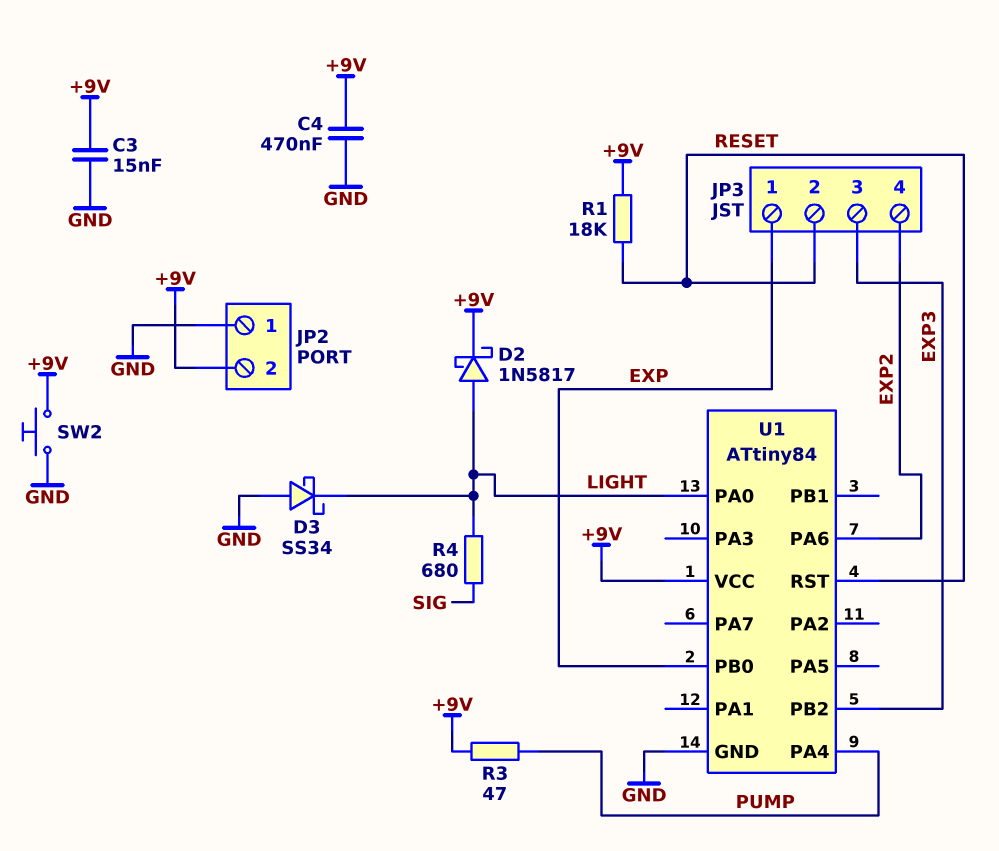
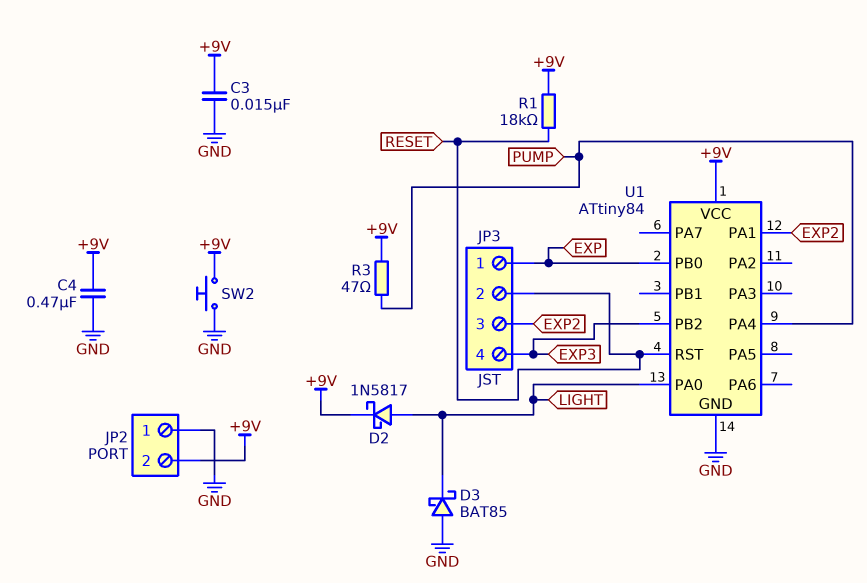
D3: schottky SS34 (A GND, K LIGHT) -> schottky BAT85 (A GND, K LIGHT)
JP3 pin 3: EXP3 -> EXP2
JP3 pin 4: EXP2 -> EXP3
R4: 680 (LIGHT, SIG) -> none
U1 pin PA1: none -> EXP2
U1 pin PA6: EXP2 -> none

